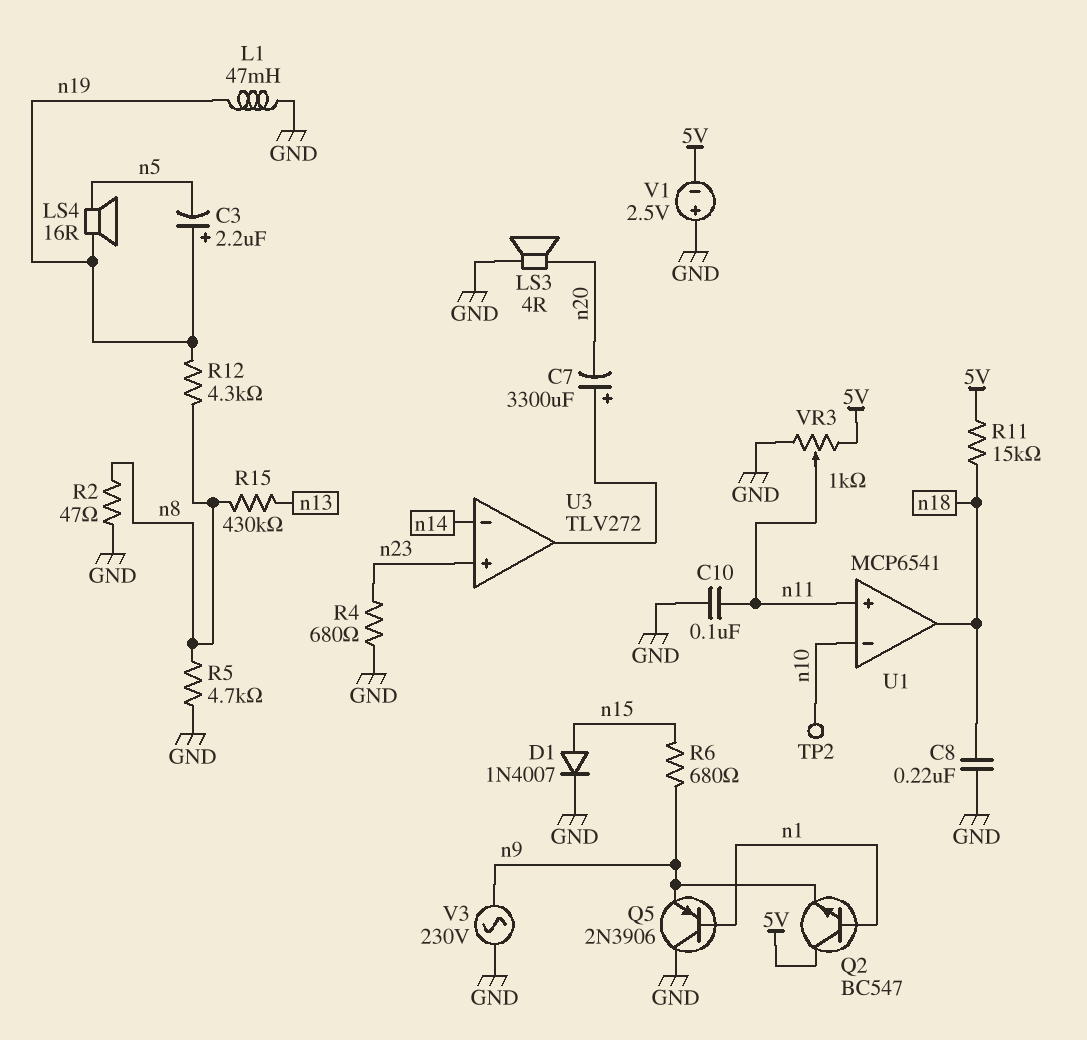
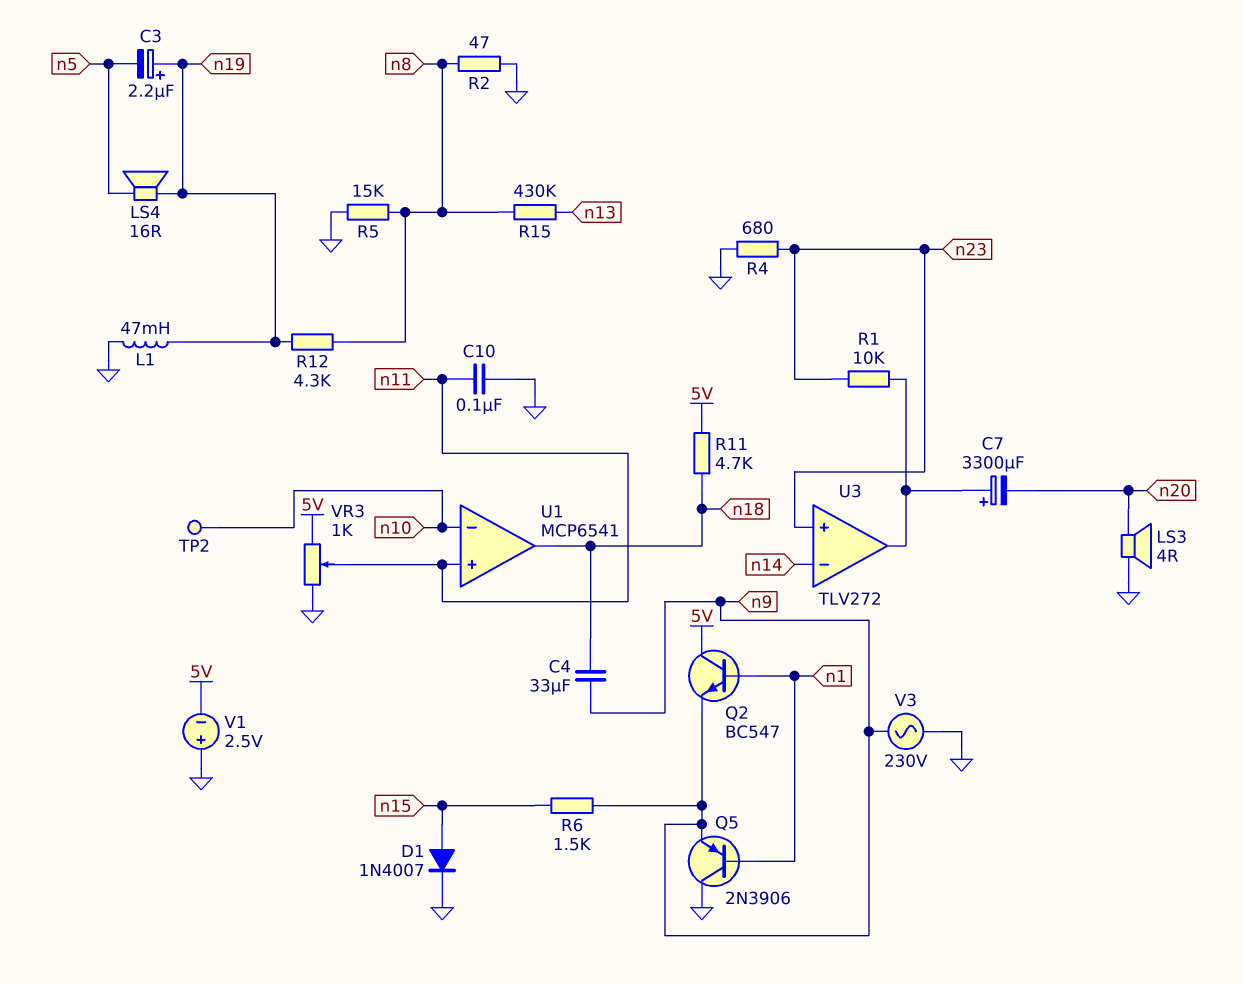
C4: none -> 33uF (n9, n18)
C8: 220nF (GND, n18) -> none
R1: none -> 10k (U3/out, n23)
R5: 4.7k (GND, n8) -> 15k (GND, n8)
R6: 680 (n9, n15) -> 1.5k (n9, n15)
R11: 15k (5V, n18) -> 4.7k (5V, n18)

